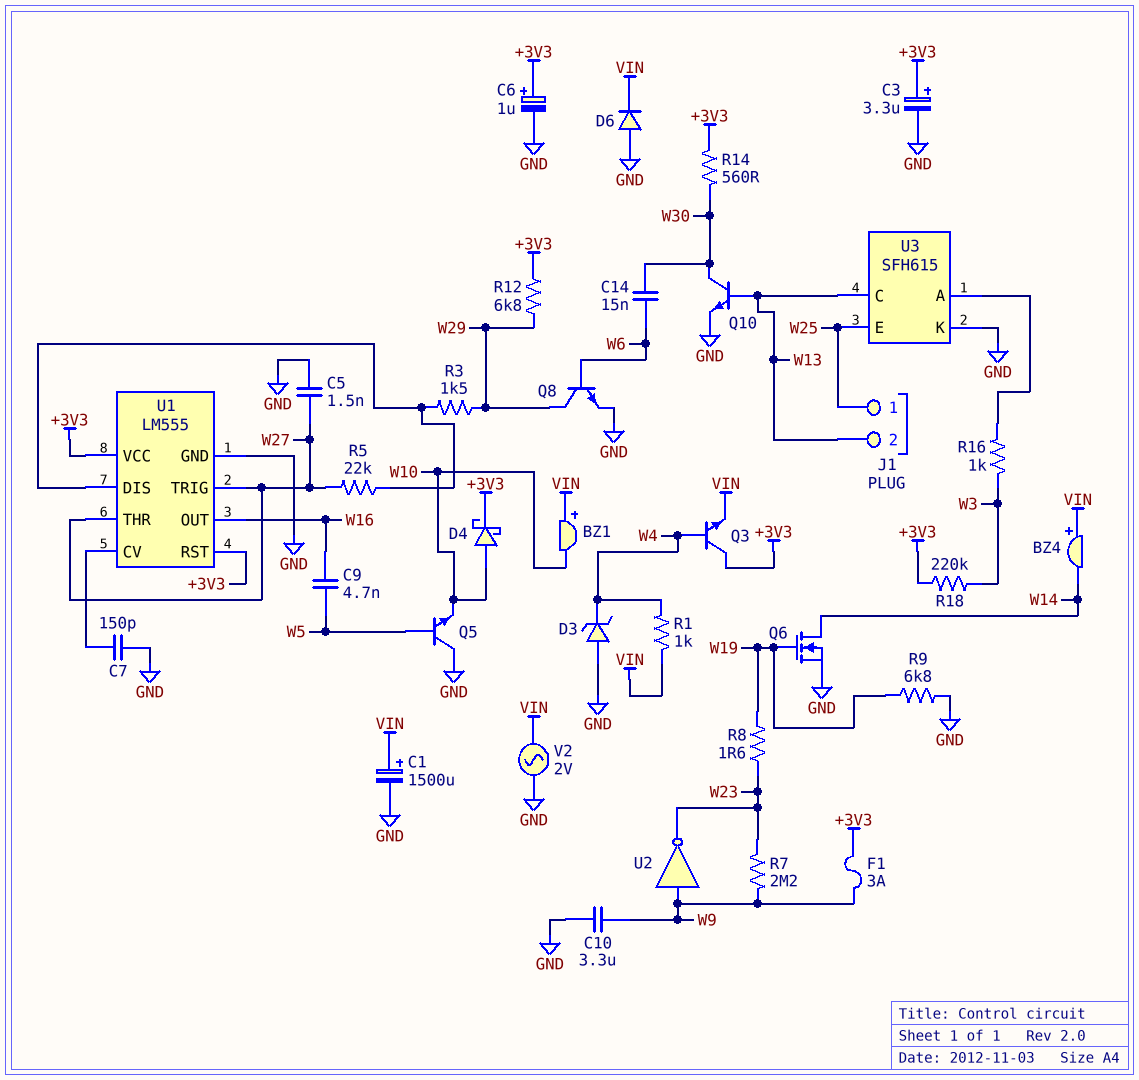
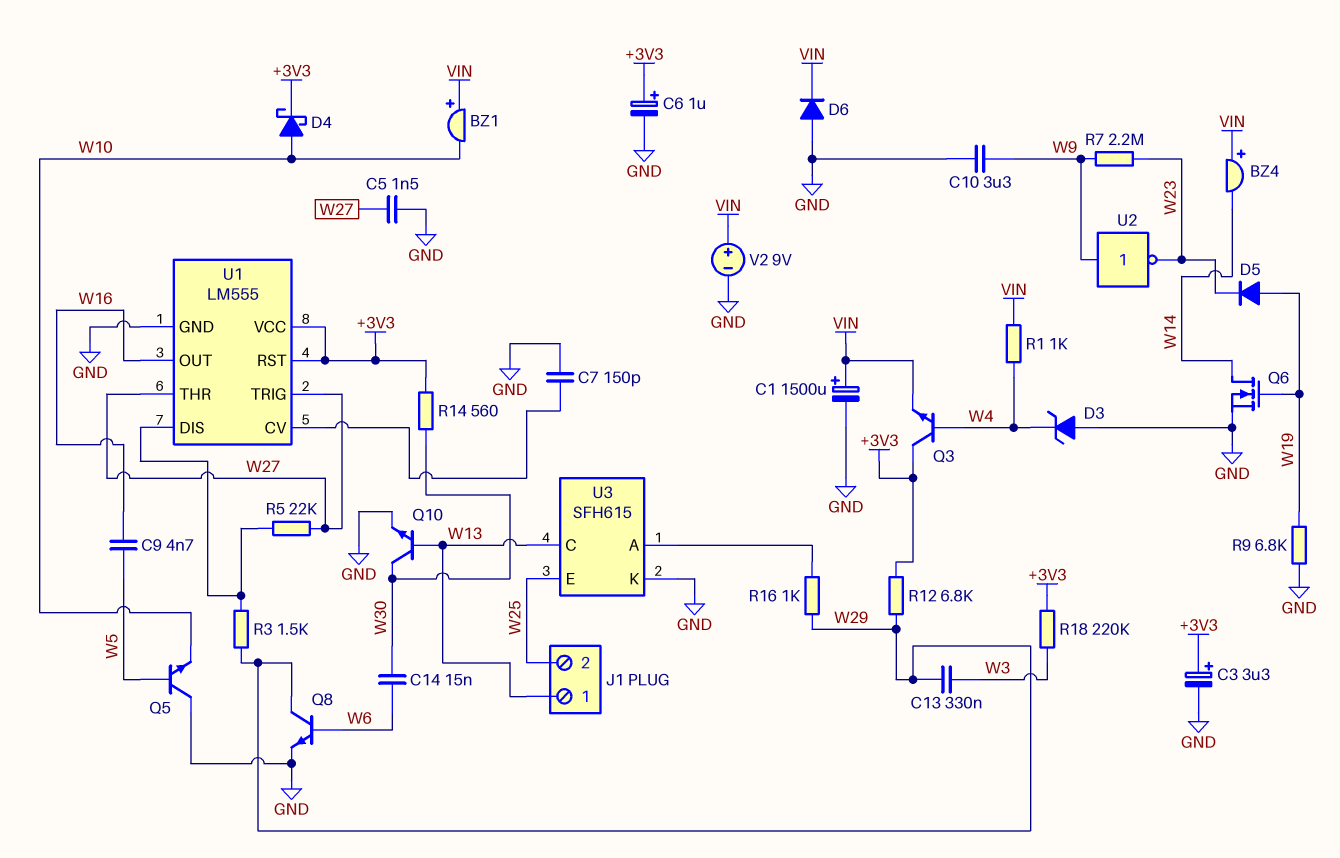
C13: none -> 330nF (W3, W29)
D5: none -> diode (A W19, K W23)
F1: 3A (+3V3, W9) -> none
J1 pin 1: W25 -> W13
J1 pin 2: W13 -> W25
R8: 1.6 (W19, W23) -> none
R16: 1k (U3/A, W3) -> 1k (U3/A, W29)
V2: AC 2V (GND, VIN) -> 9V (plus VIN, minus GND)

